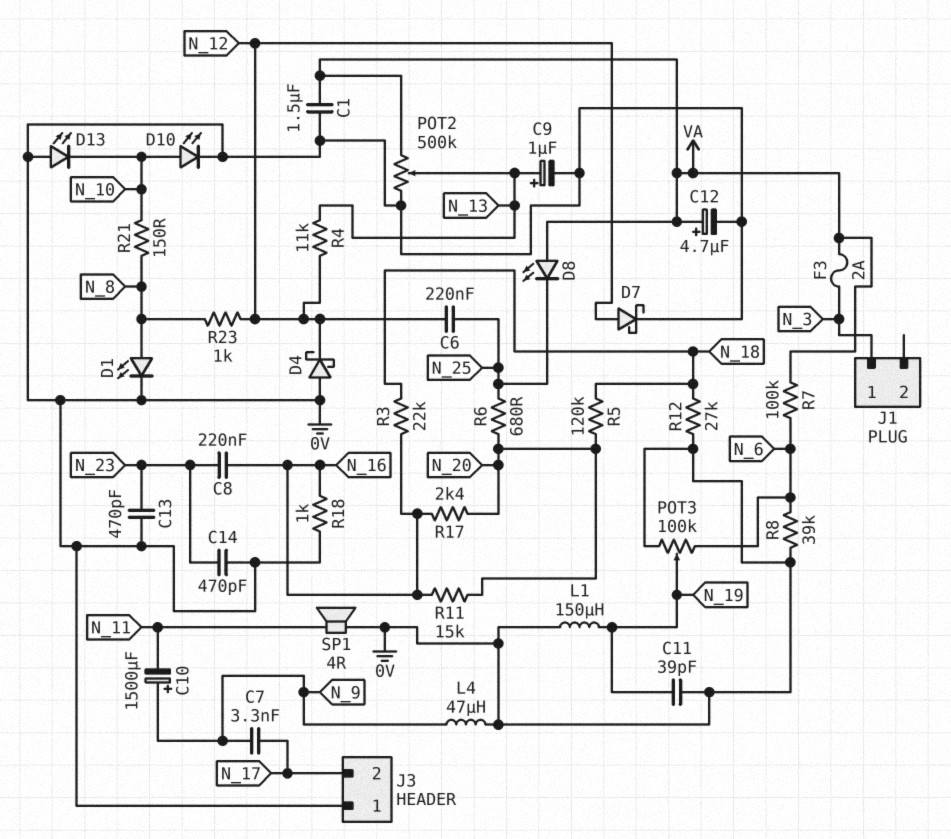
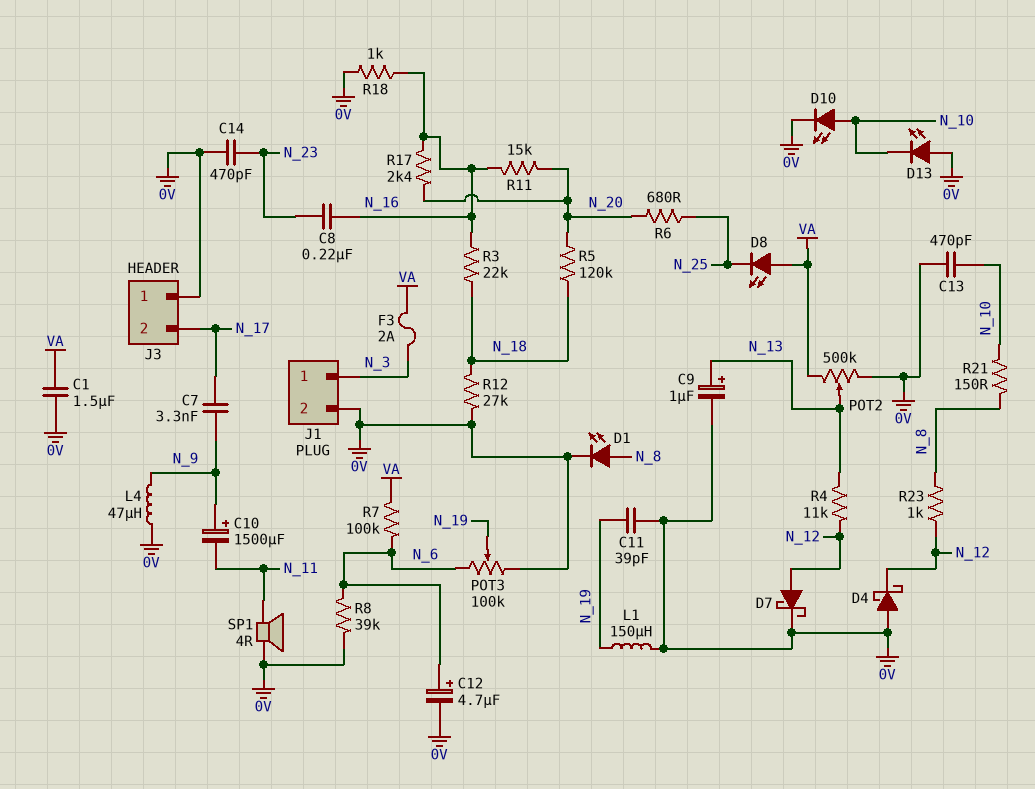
C6: 220nF (N_12, N_25) -> none
C12: 4.7uF (plus VA, minus 0V) -> 4.7uF (plus N_6, minus 0V)
C13: 470pF (0V, N_23) -> 470pF (0V, N_10)
J1 pin 2: none -> 0V

